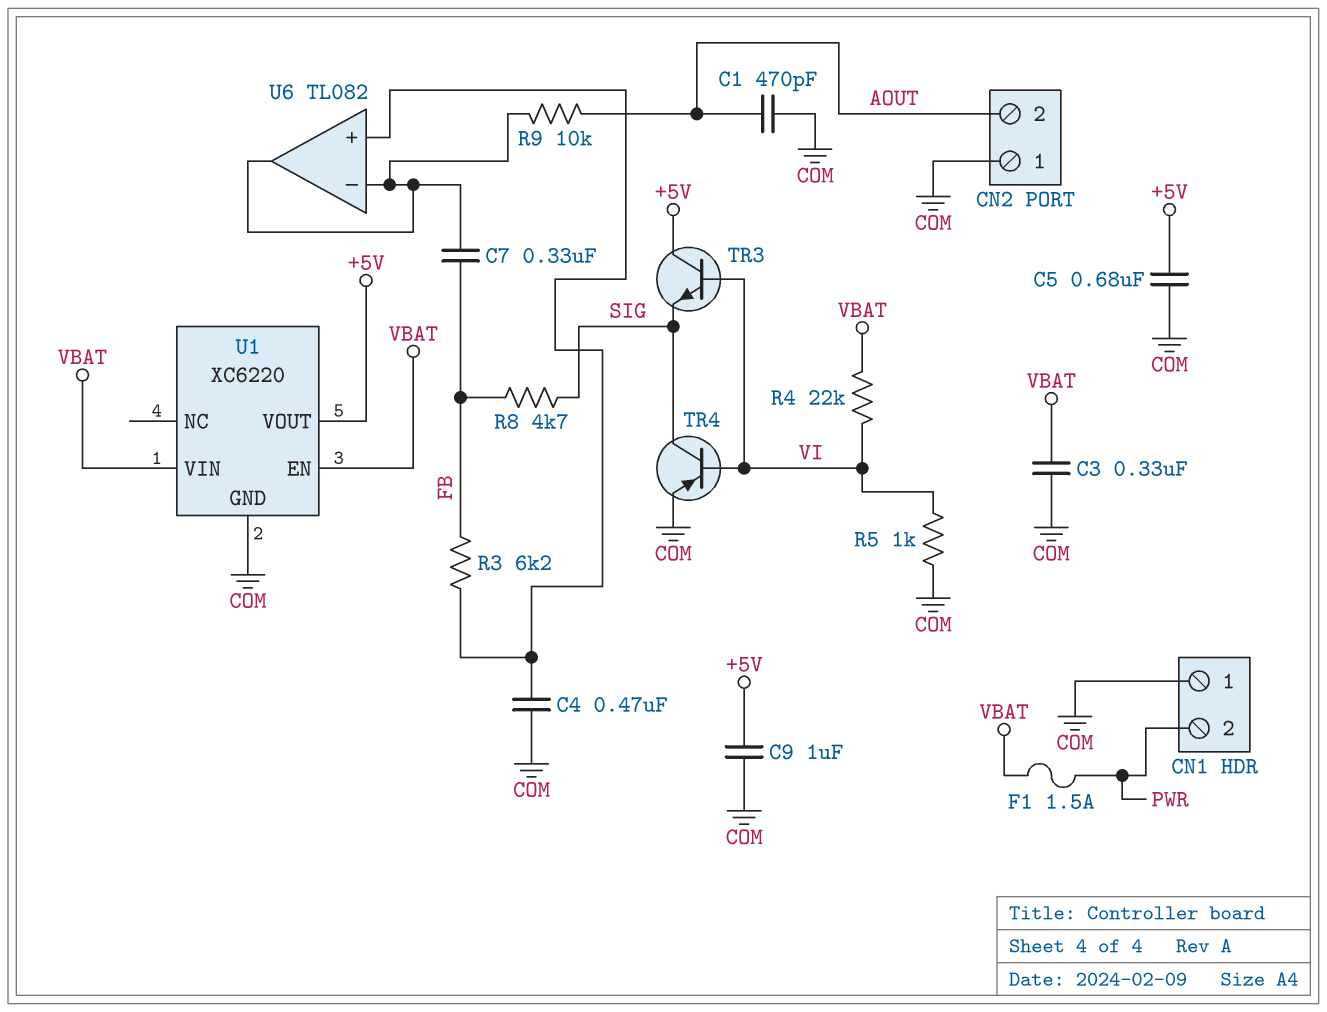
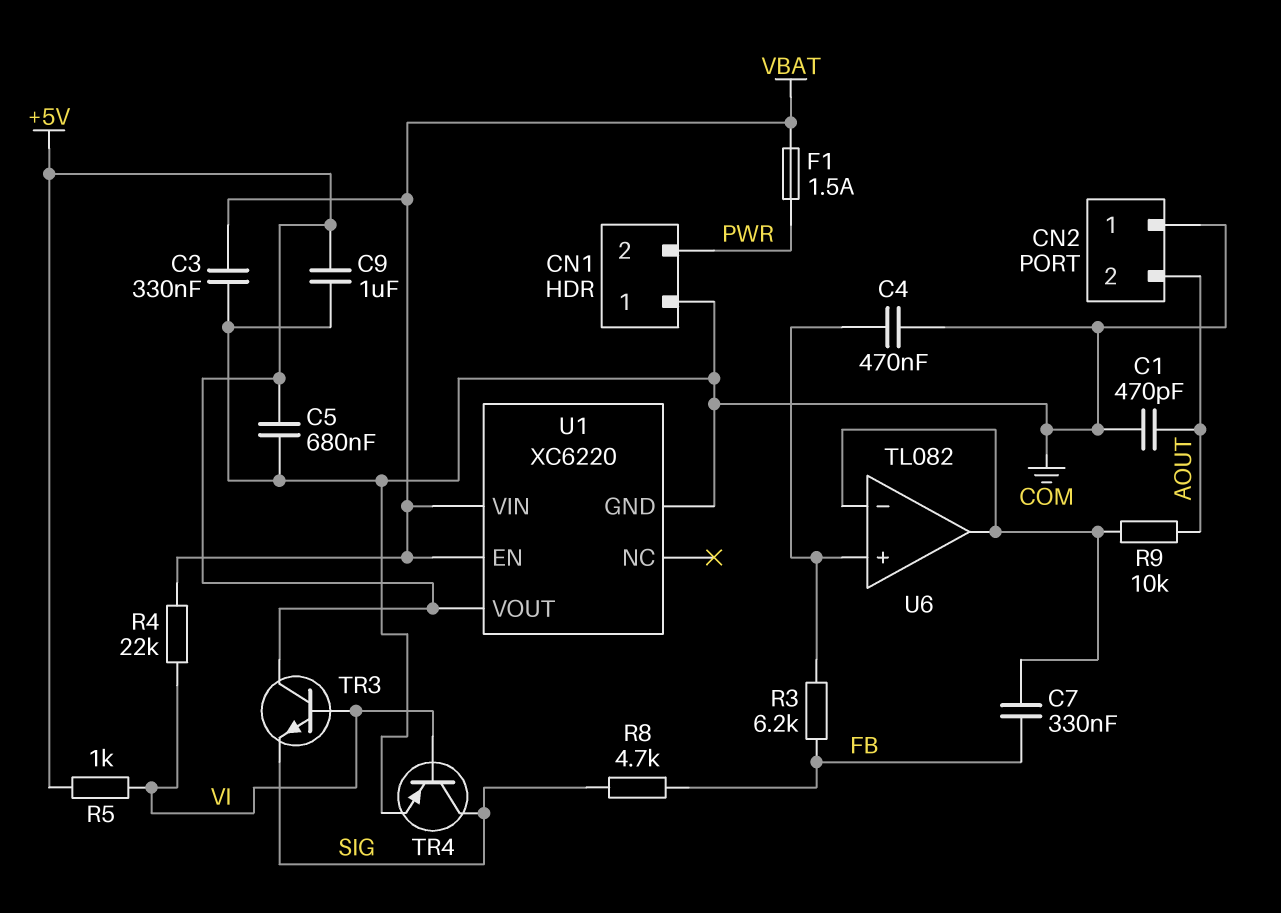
R5: 1k (COM, VI) -> 1k (+5V, VI)

